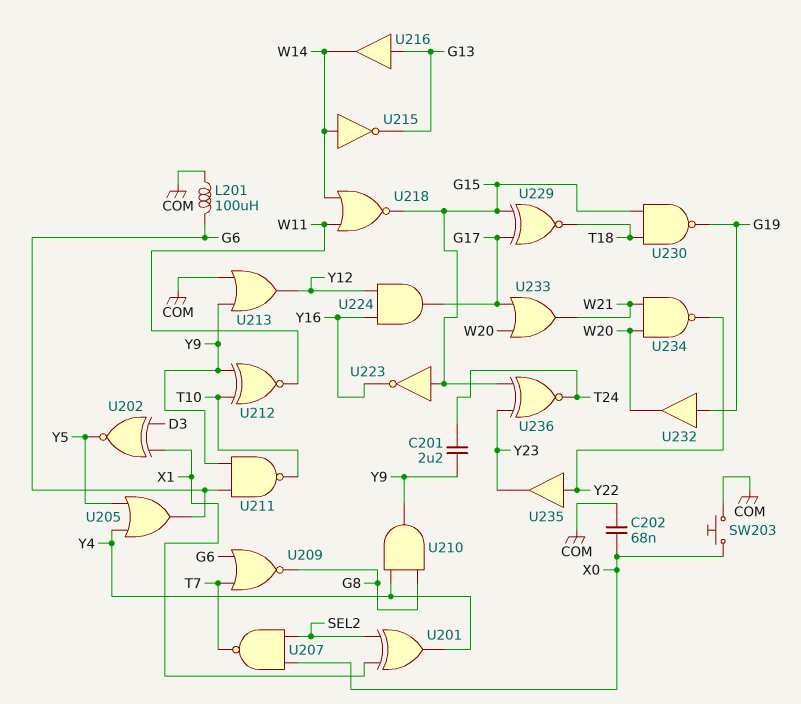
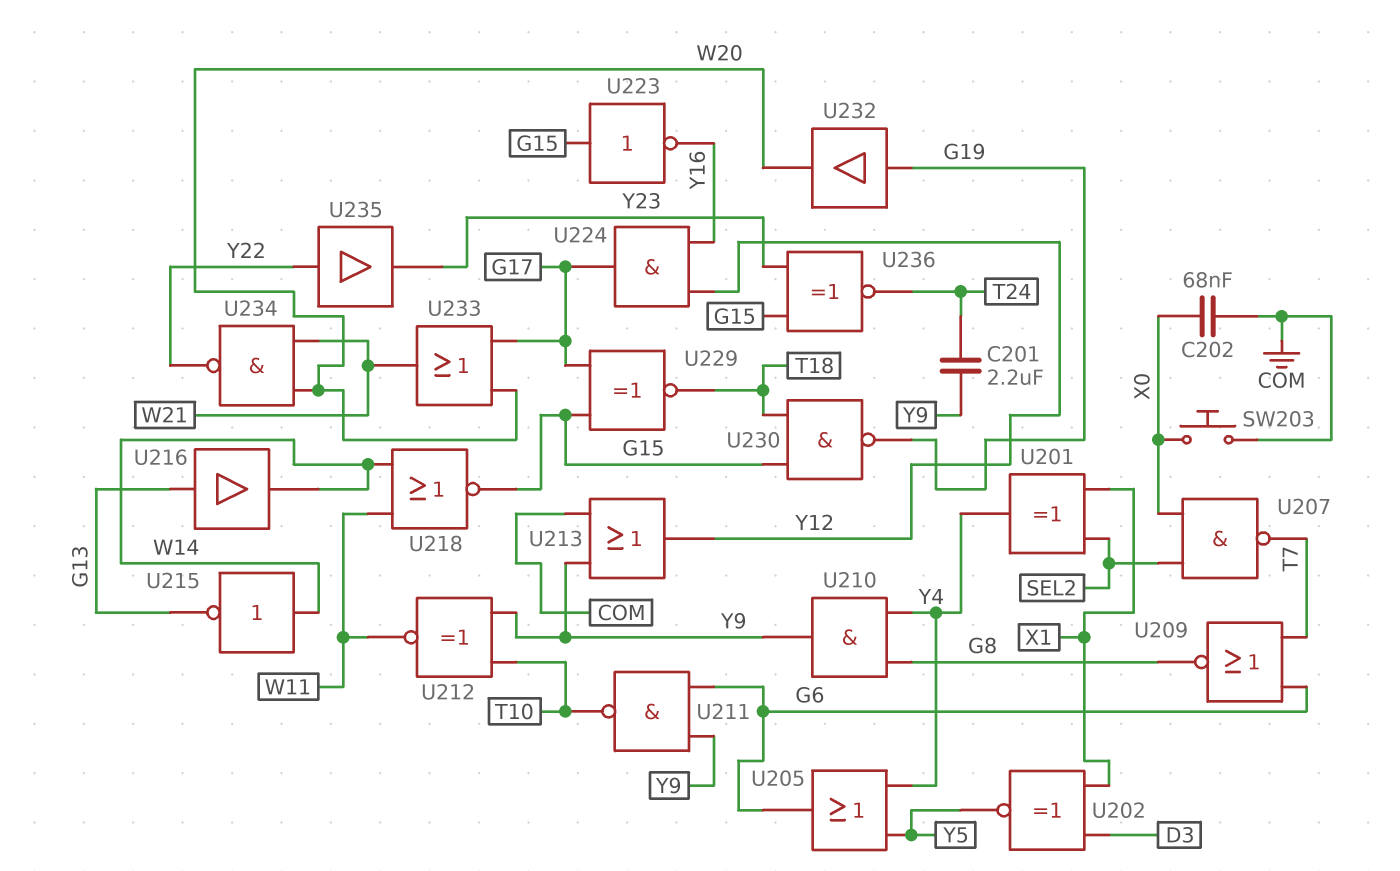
L201: 100uH (COM, G6) -> none

